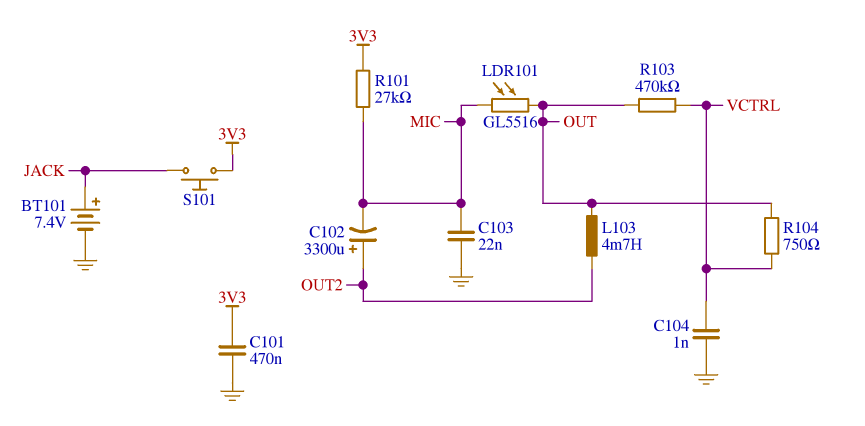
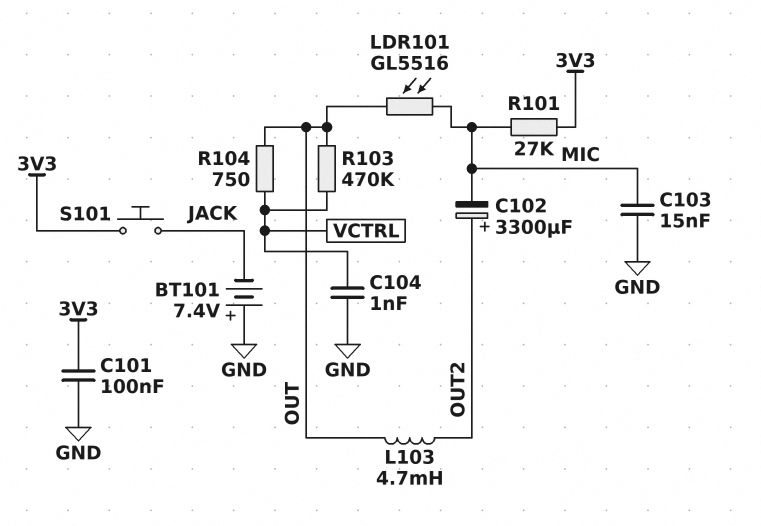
BT101: 7.4V (plus JACK, minus GND) -> 7.4V (plus GND, minus JACK)
C101: 470nF (3V3, GND) -> 100nF (3V3, GND)
C103: 22nF (GND, MIC) -> 15nF (GND, MIC)

